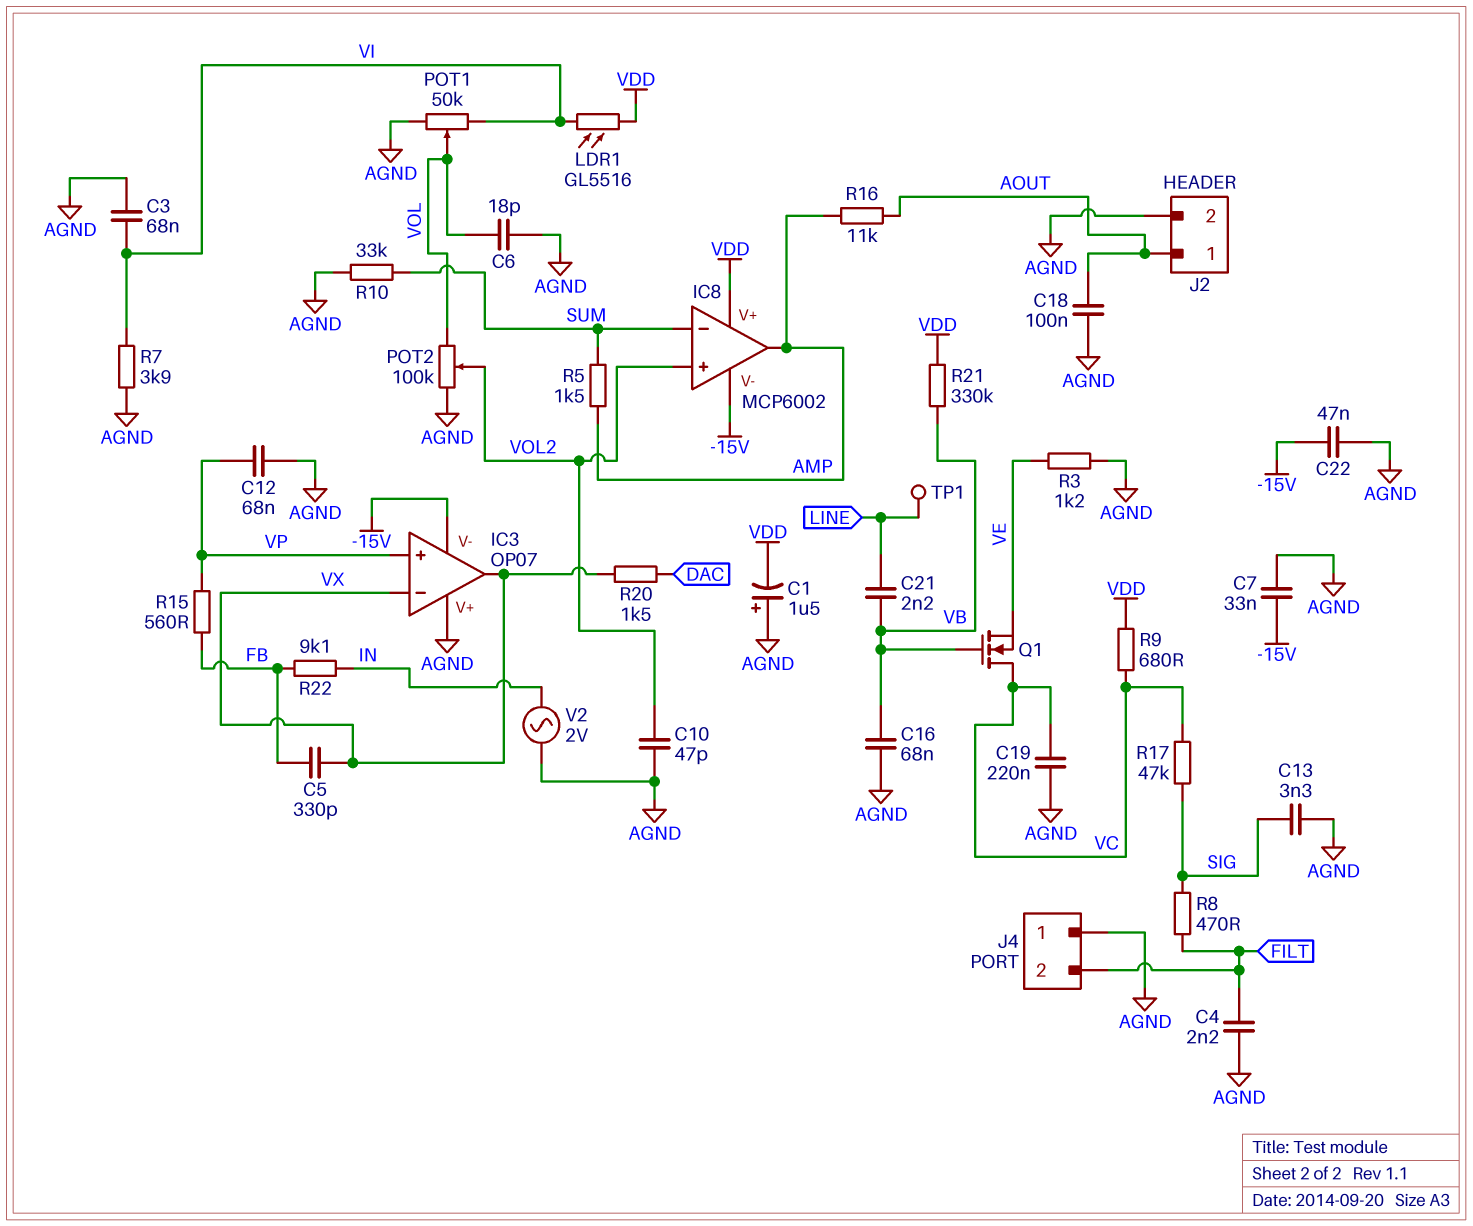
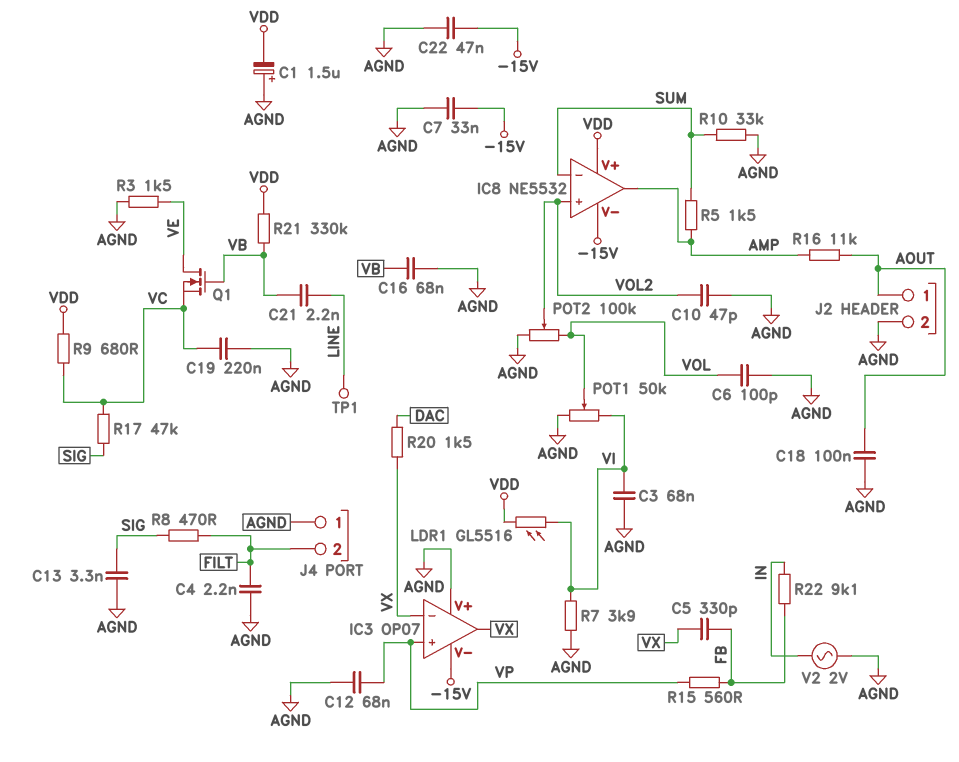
C6: 18pF (AGND, VOL) -> 100pF (AGND, VOL)
IC8: MCP6002 -> NE5532
Q1: NMOS (G VB, D VC, S VE) -> NMOS (G VB, D VE, S VC)
R3: 1.2k (AGND, VE) -> 1.5k (AGND, VE)

